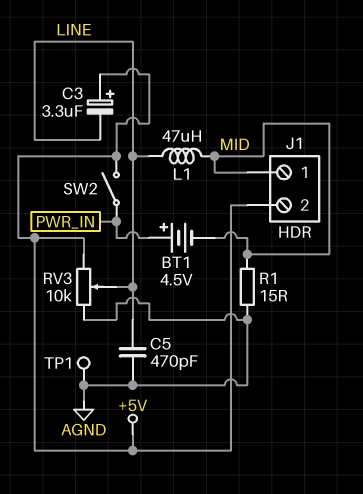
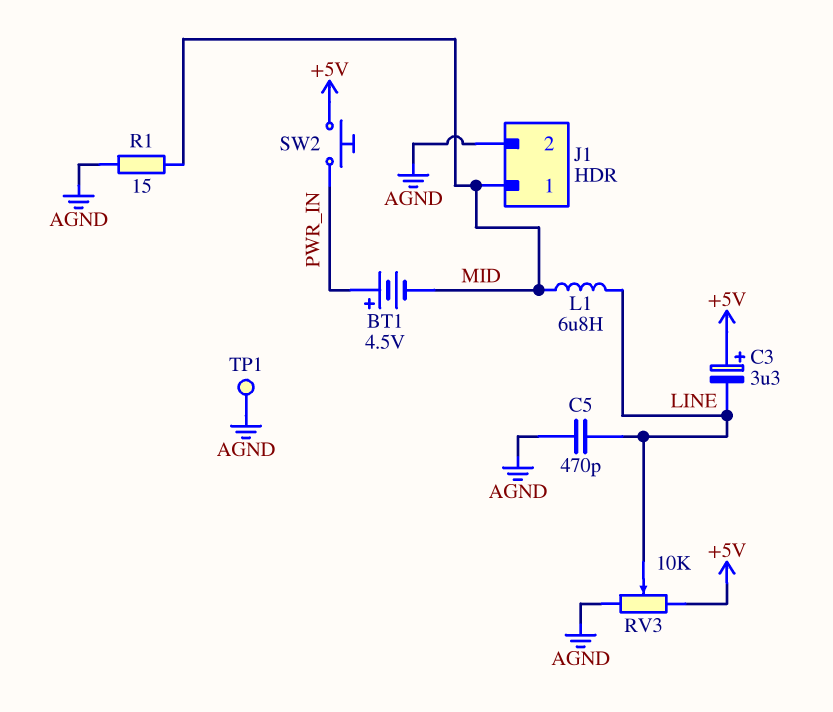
J1 pin 2: +5V -> AGND
L1: 47uH (LINE, MID) -> 6.8uH (LINE, MID)
SW2: switch (+5V, PWR_IN) -> button (+5V, PWR_IN)

